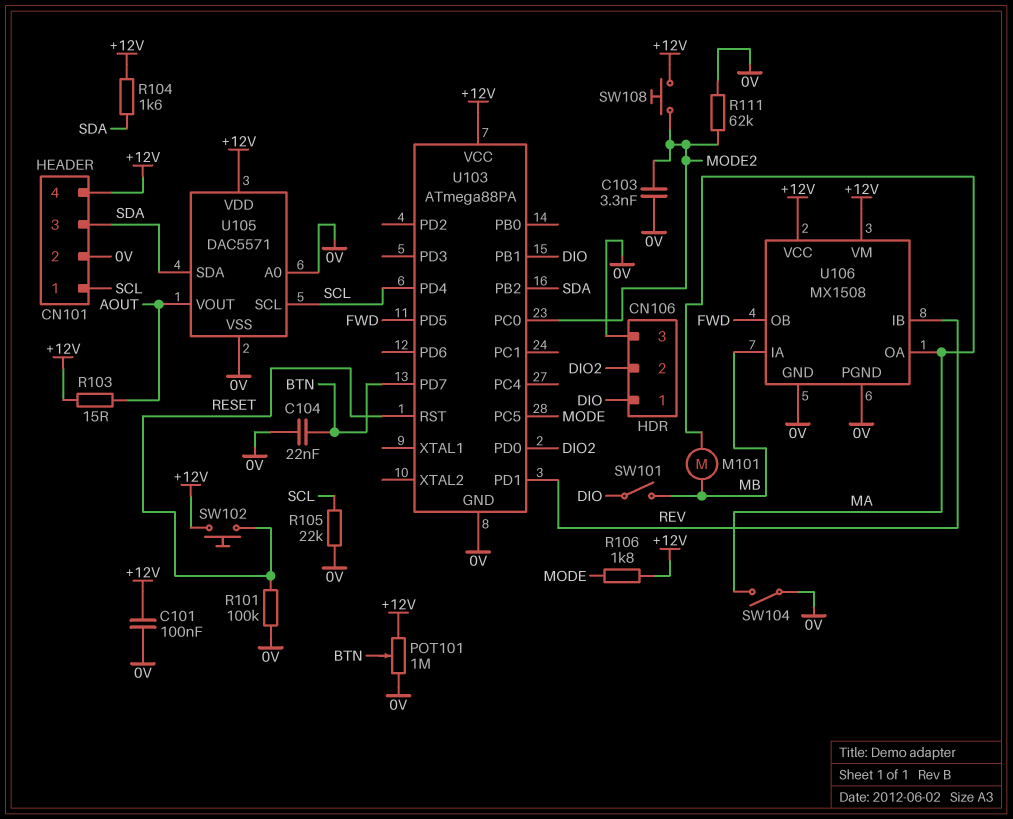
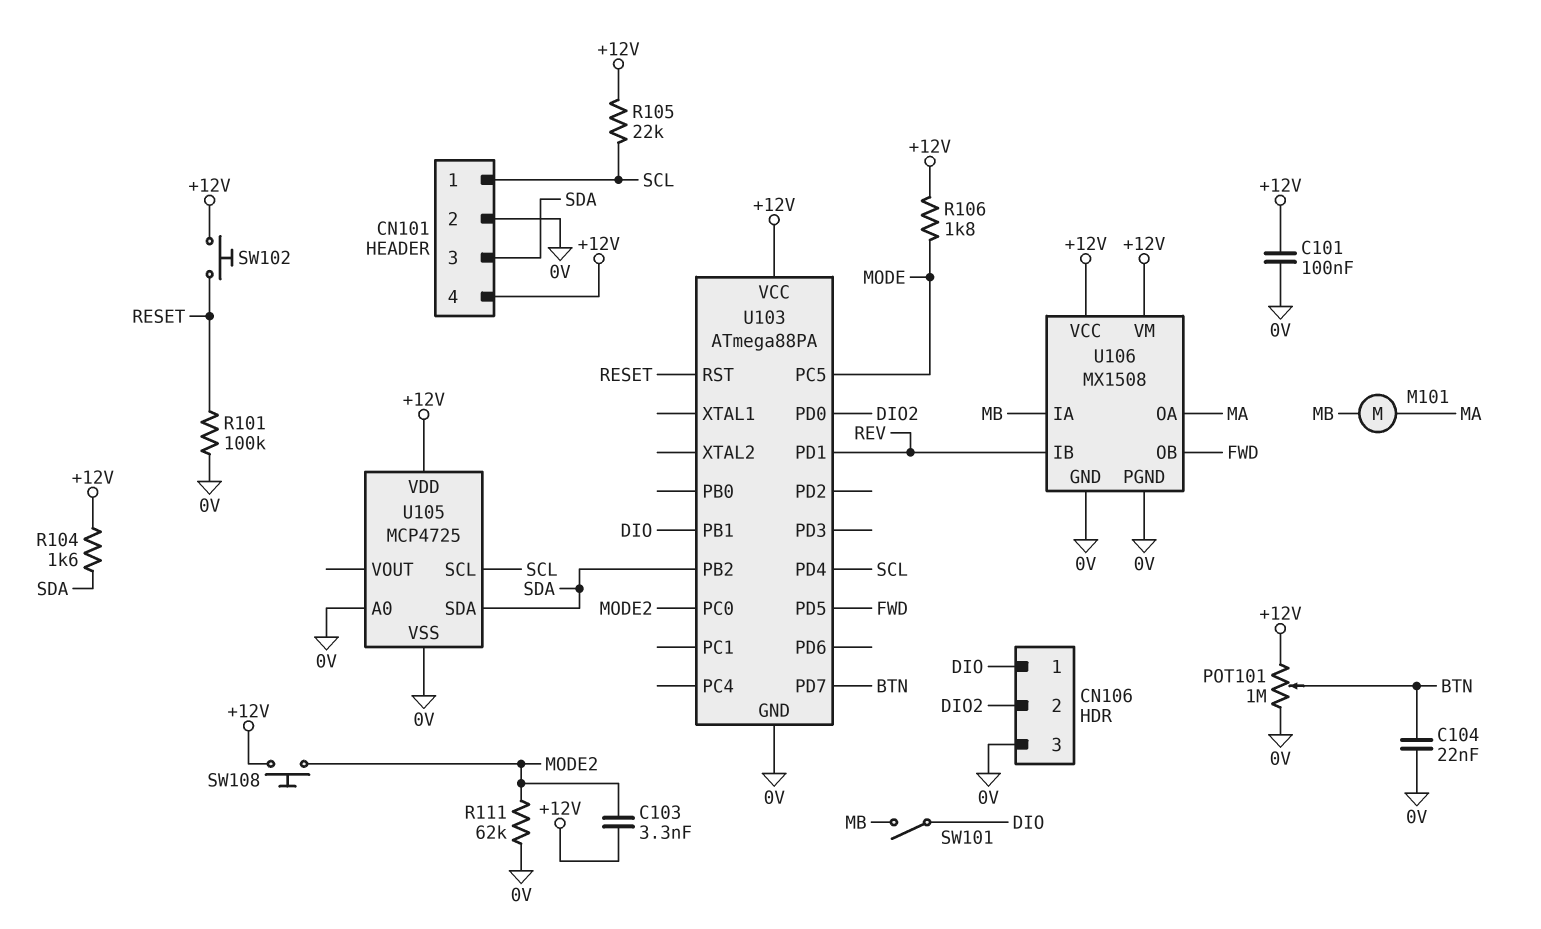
C103: 3.3nF (0V, MODE2) -> 3.3nF (+12V, MODE2)
R103: 15 (+12V, AOUT) -> none
R105: 22k (0V, SCL) -> 22k (+12V, SCL)
SW104: switch (0V, MA) -> none
U105: DAC5571 -> MCP4725
U105 pin VOUT: AOUT -> none

